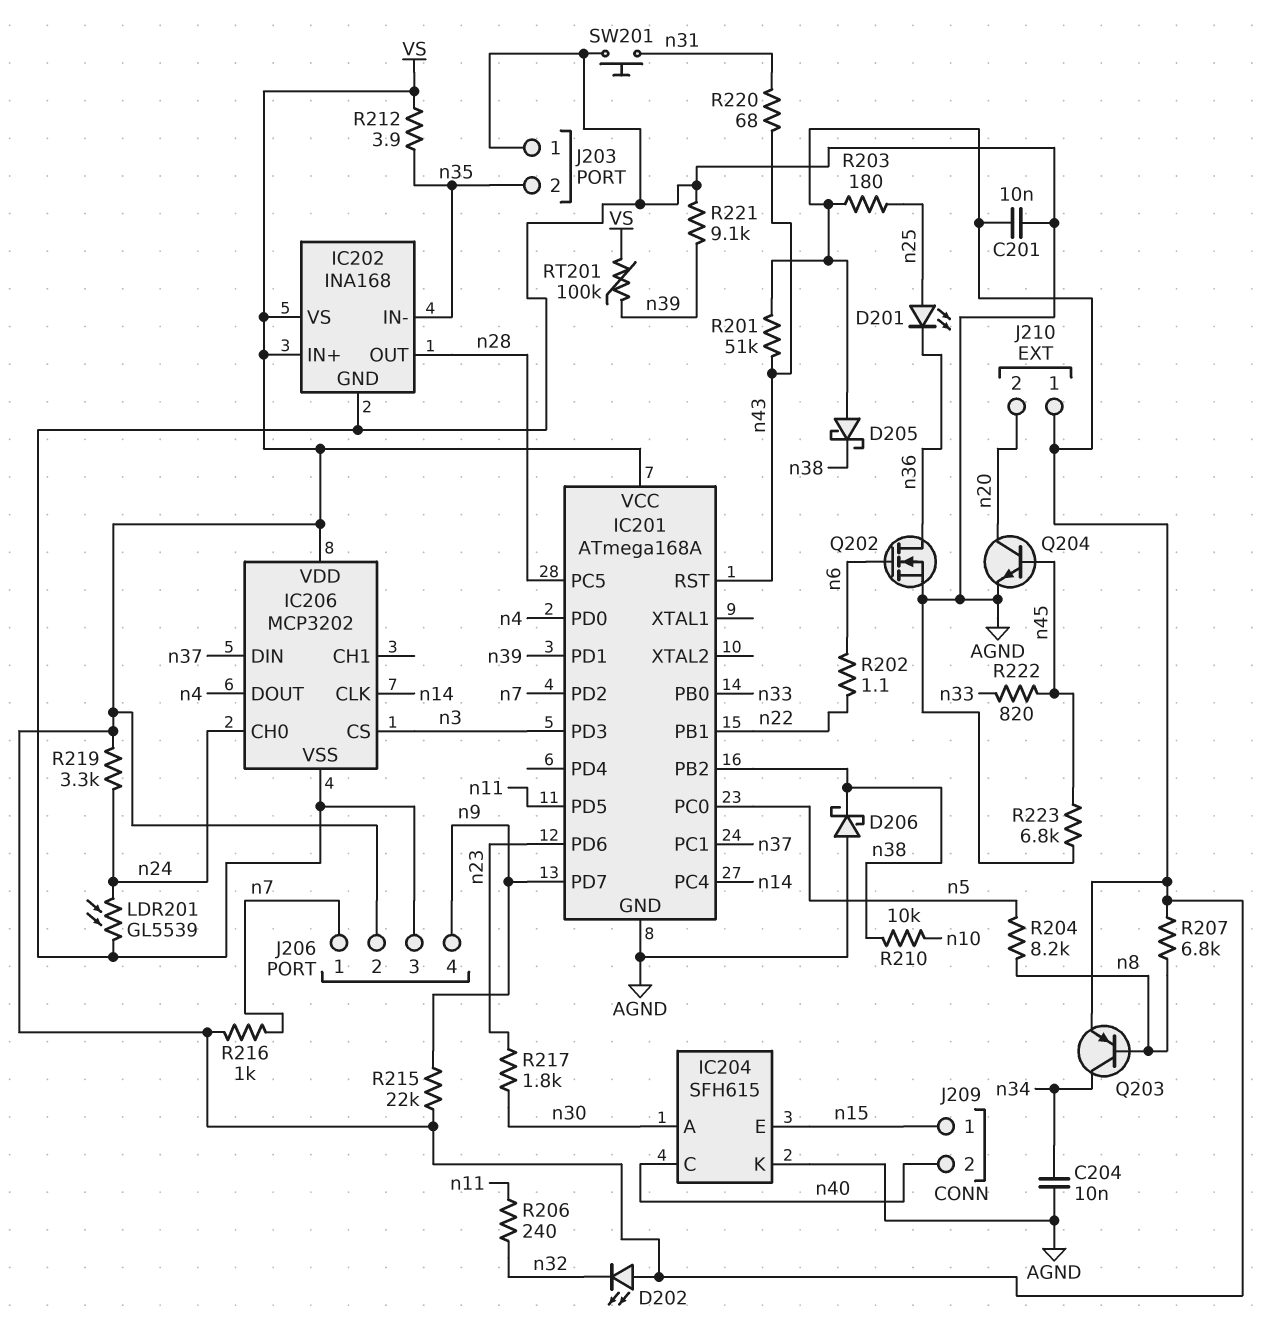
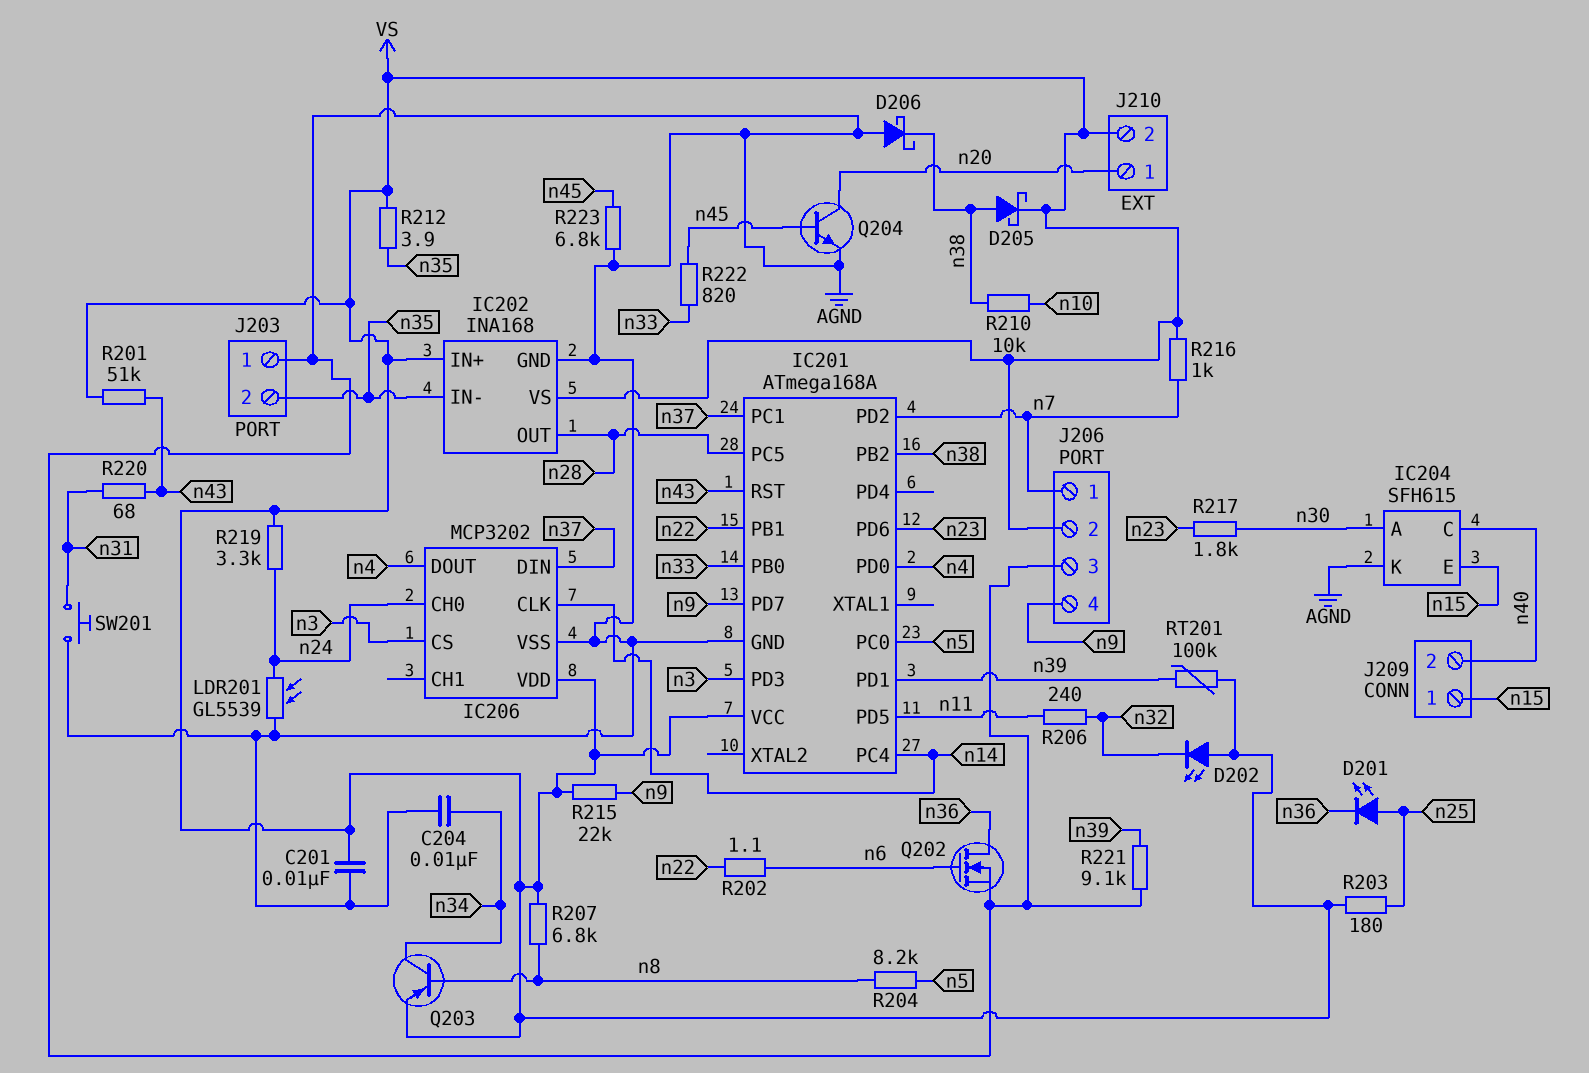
D205: schottky (A VS, K n38) -> schottky (A n38, K VS)
J210 pin 1: VS -> n20
J210 pin 2: n20 -> VS

